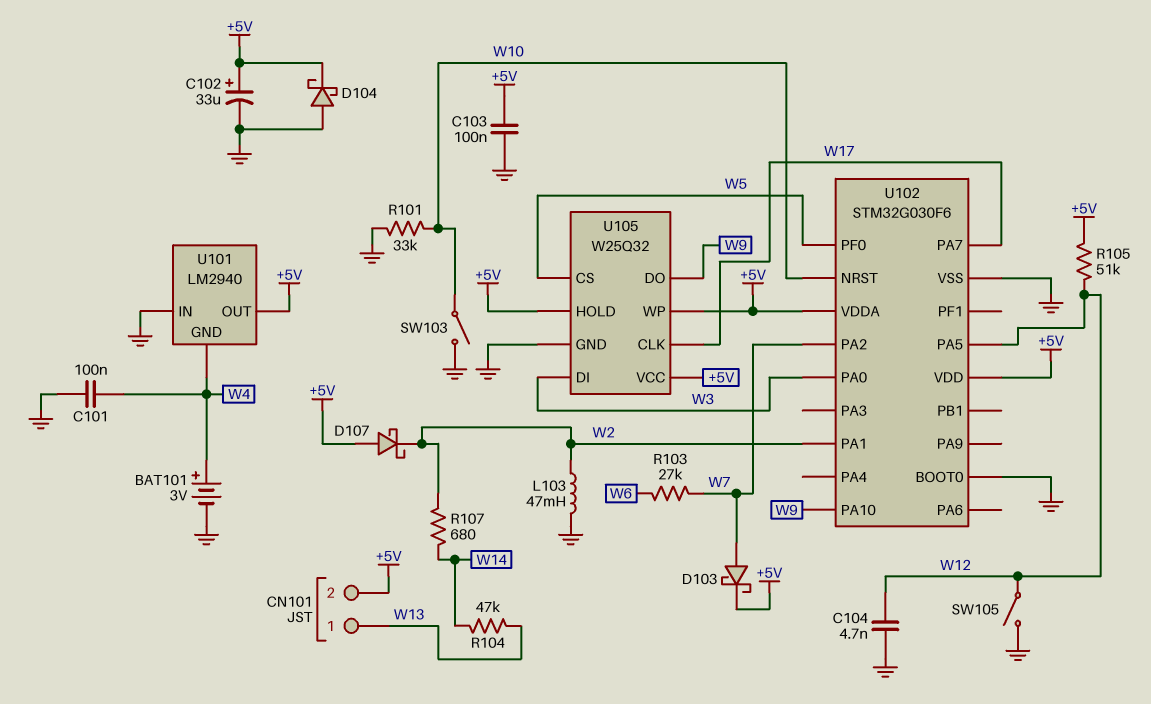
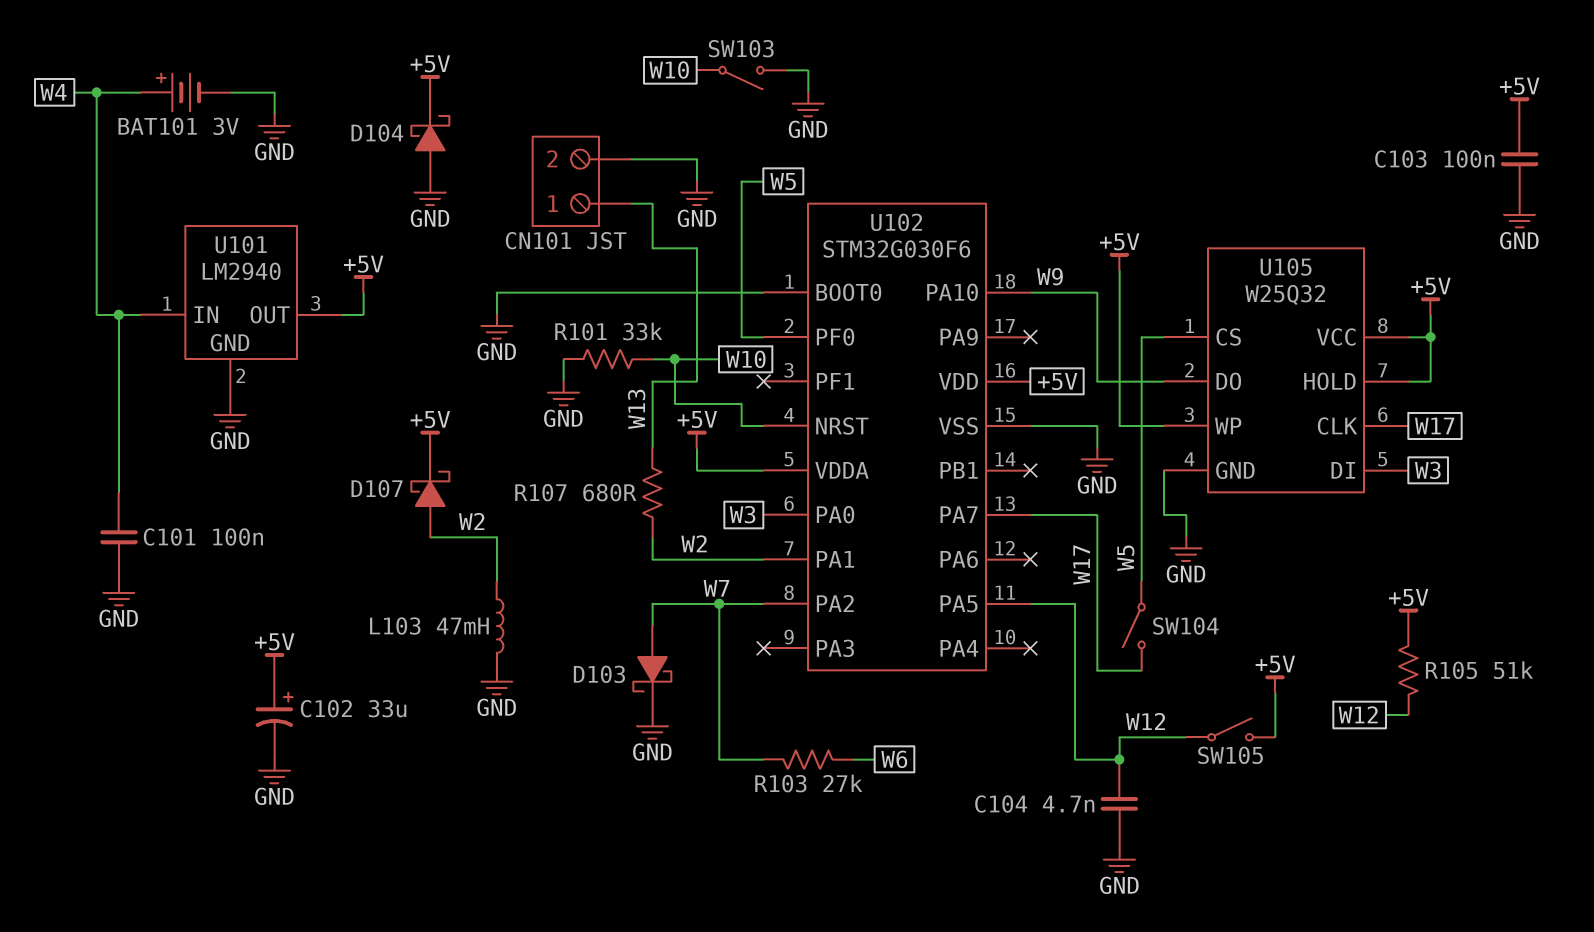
CN101 pin 2: +5V -> GND
D103: schottky (A W7, K +5V) -> schottky (A W7, K GND)
D107: schottky (A +5V, K W2) -> schottky (A W2, K +5V)
R104: 47k (W13, W14) -> none
R107: 680 (W2, W14) -> 680 (W2, W13)
SW104: none -> switch (W5, W17)
SW105: switch (GND, W12) -> switch (+5V, W12)
U101 pin GND: W4 -> GND
U101 pin IN: GND -> W4

